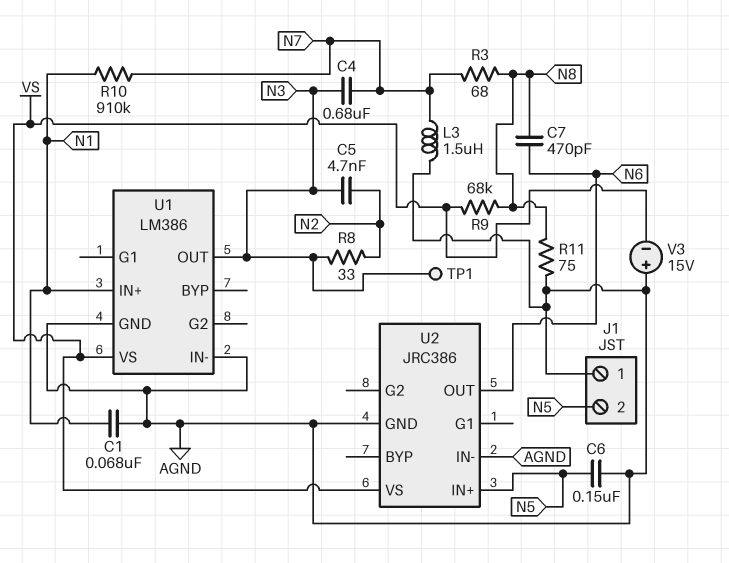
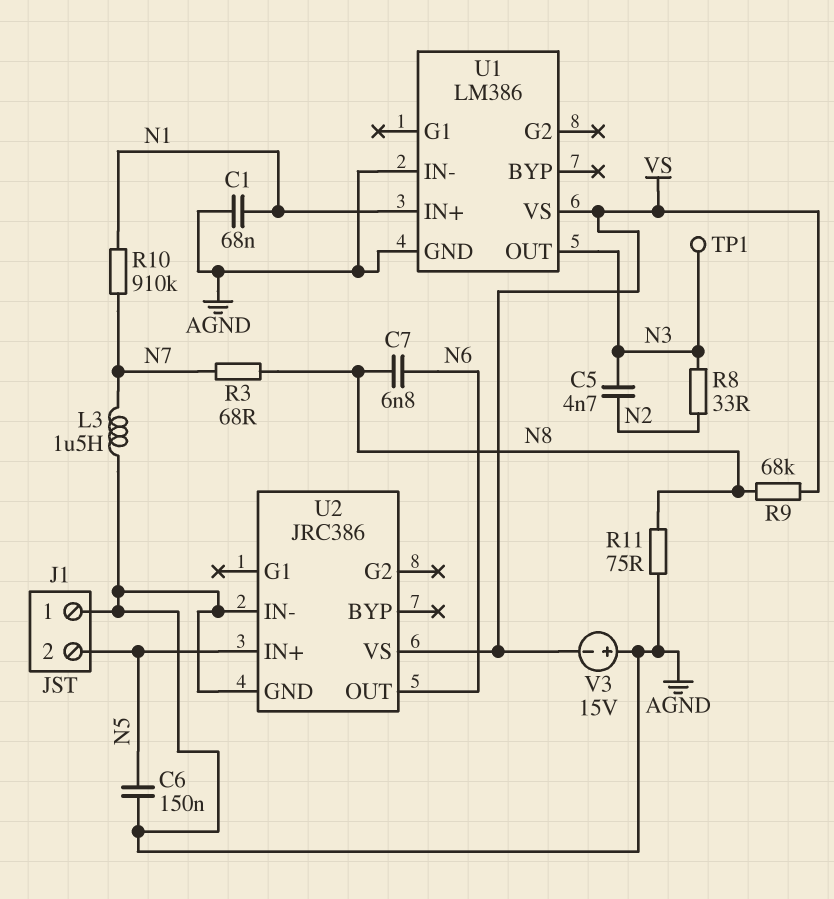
C4: 680nF (N3, N7) -> none
C7: 470pF (N6, N8) -> 6.8nF (N6, N8)

